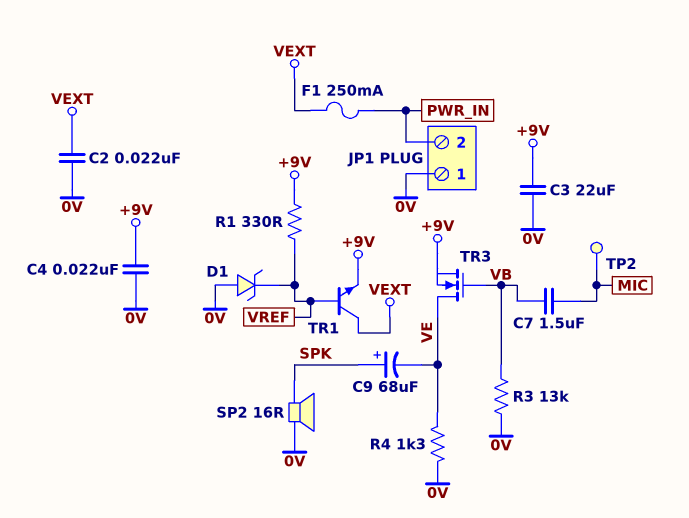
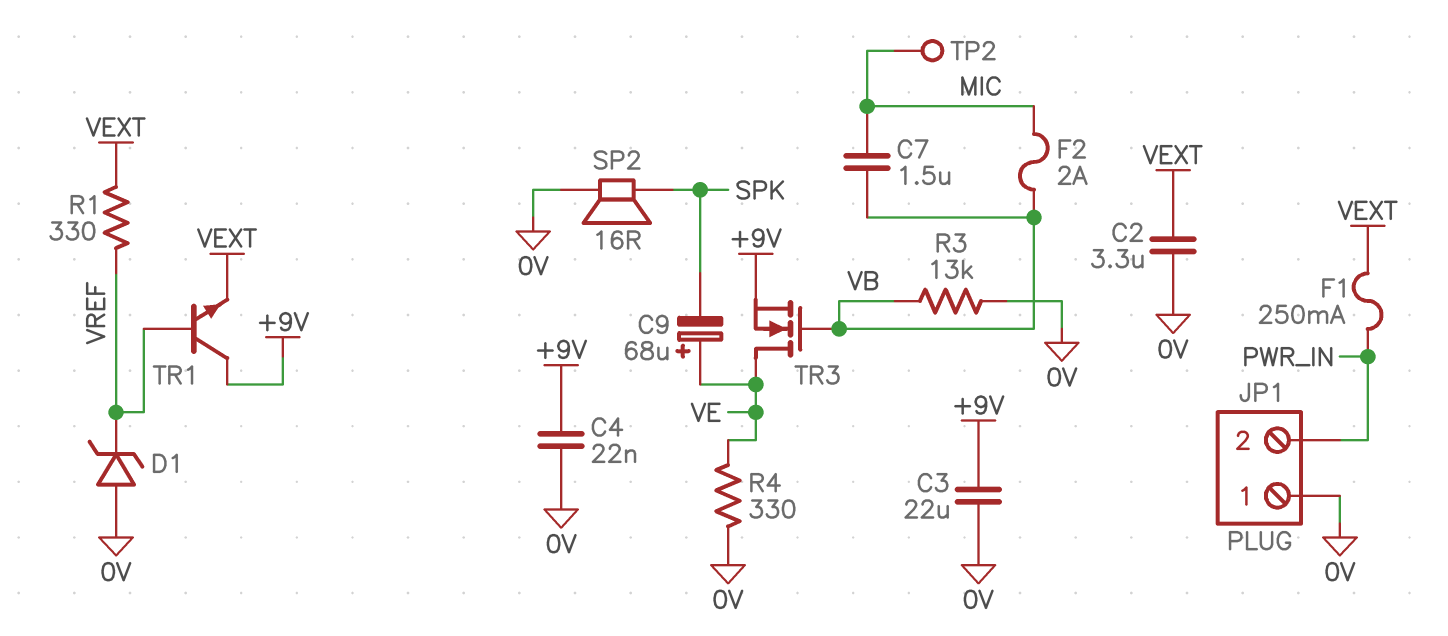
C2: 22nF (0V, VEXT) -> 3.3uF (0V, VEXT)
C9: 68uF (plus SPK, minus VE) -> 68uF (plus VE, minus SPK)
F2: none -> 2A (MIC, VB)
R1: 330 (+9V, VREF) -> 330 (VEXT, VREF)
R4: 1.3k (0V, VE) -> 330 (0V, VE)
TR1: NPN (B VREF, C VEXT, E +9V) -> NPN (B VREF, C +9V, E VEXT)

